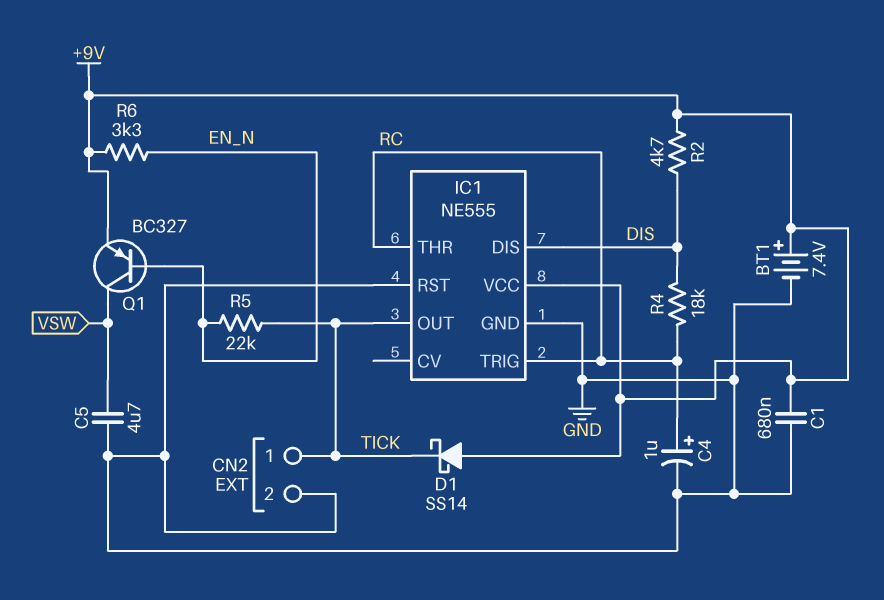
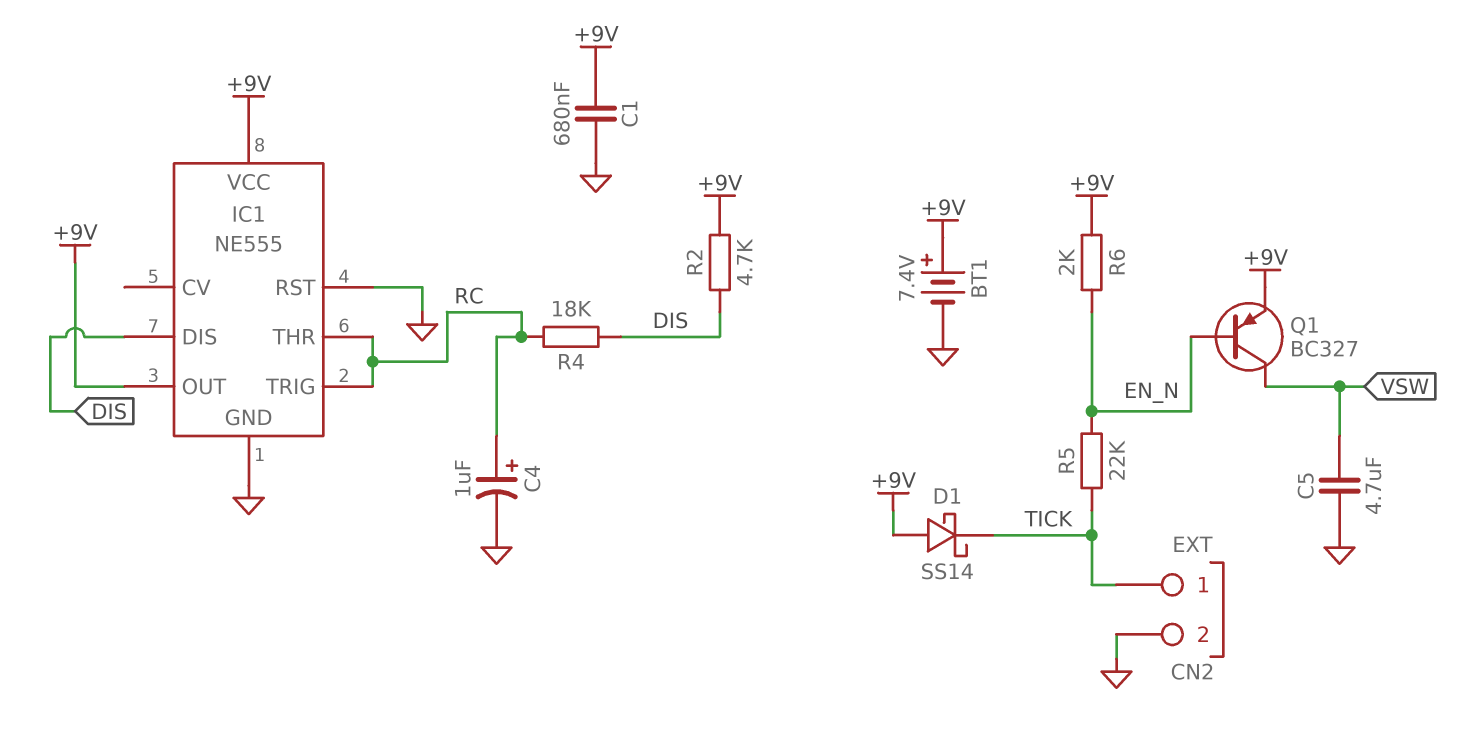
IC1 pin OUT: TICK -> +9V
R6: 3.3k (+9V, EN_N) -> 2k (+9V, EN_N)

